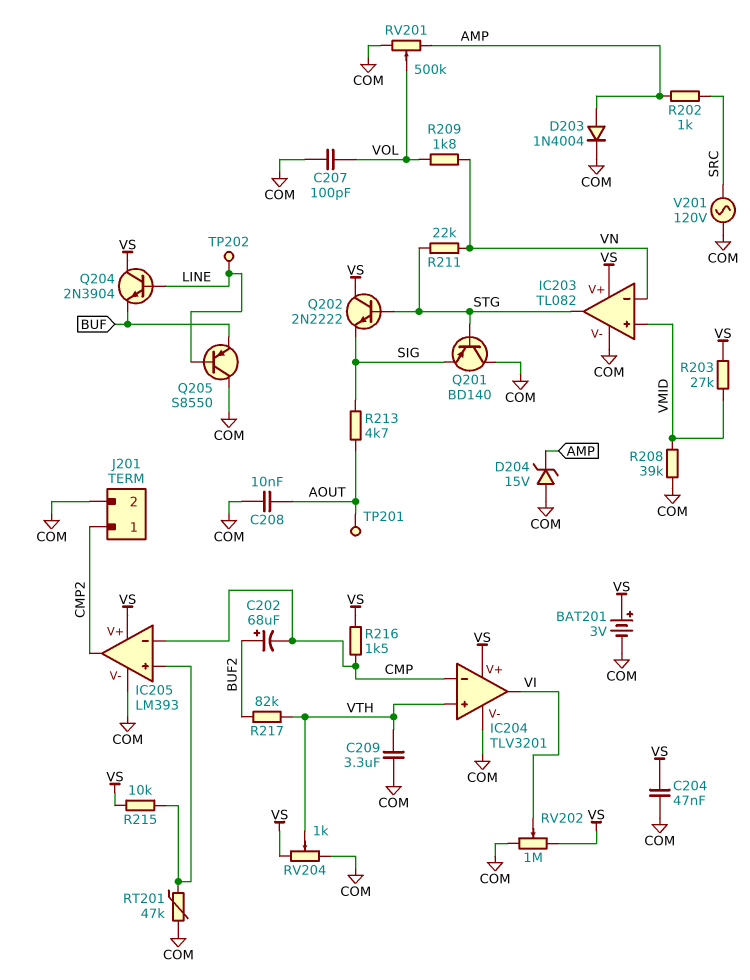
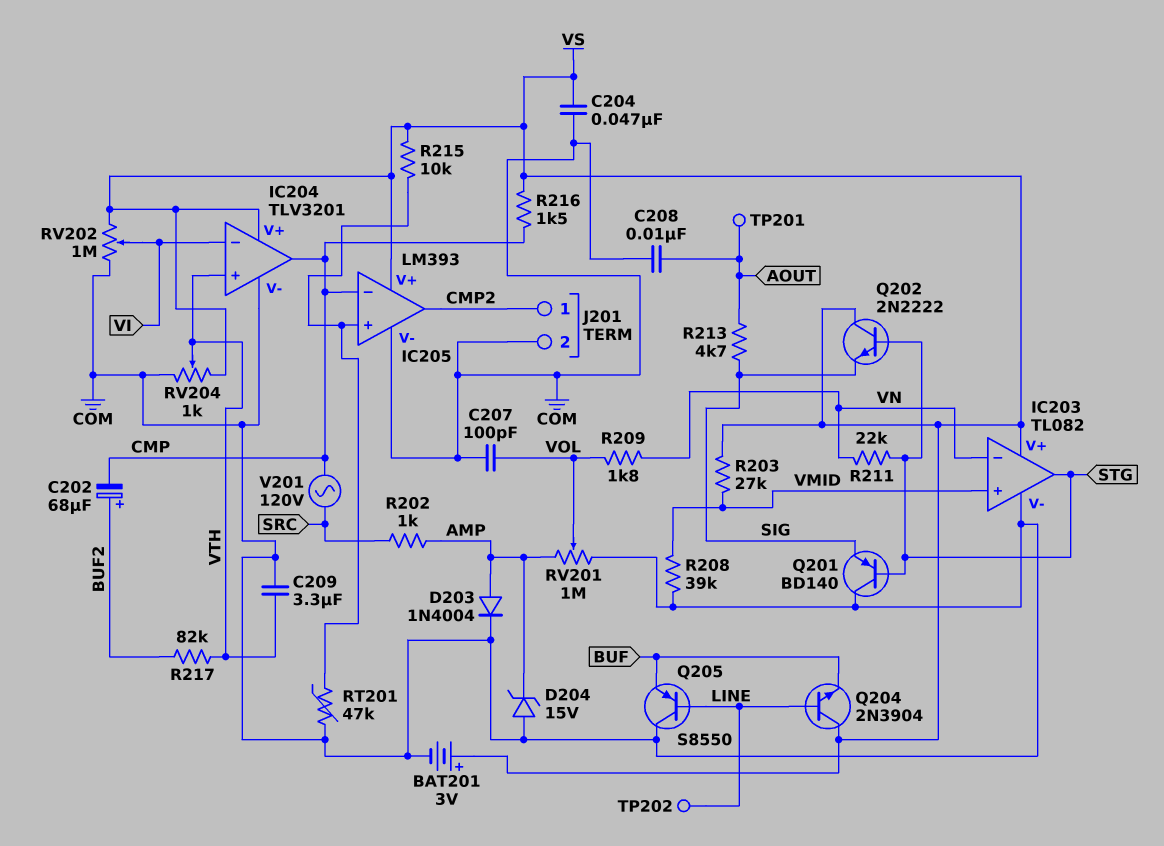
IC204 pin in-: CMP -> VI
IC204 pin out: VI -> CMP
RV201: 500k (AMP, COM, wiper VOL) -> 1M (AMP, COM, wiper VOL)
V201: AC 120V (COM, SRC) -> AC 120V (CMP, SRC)

